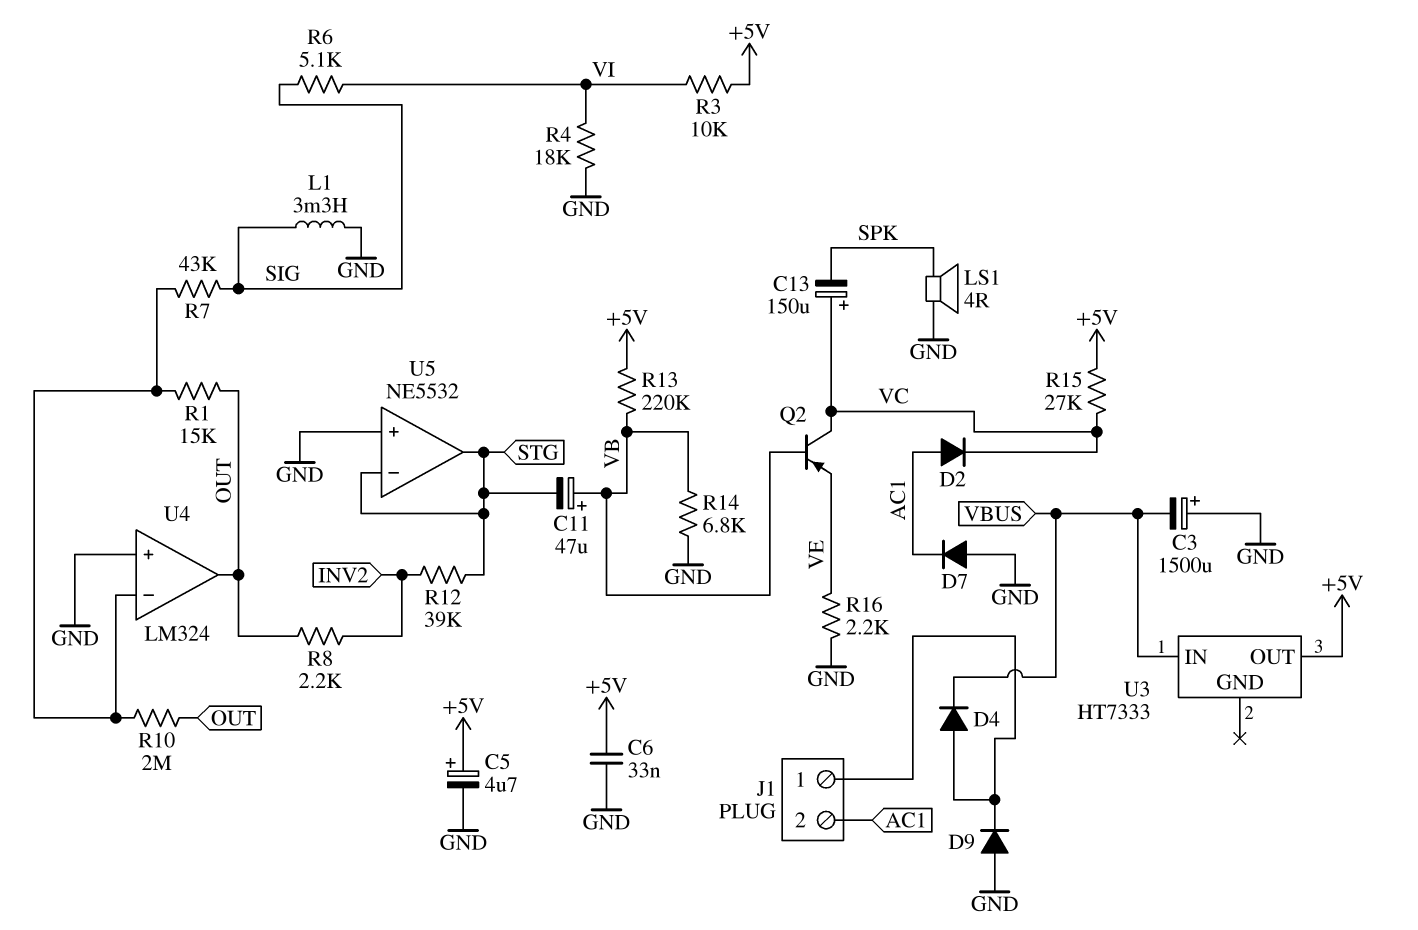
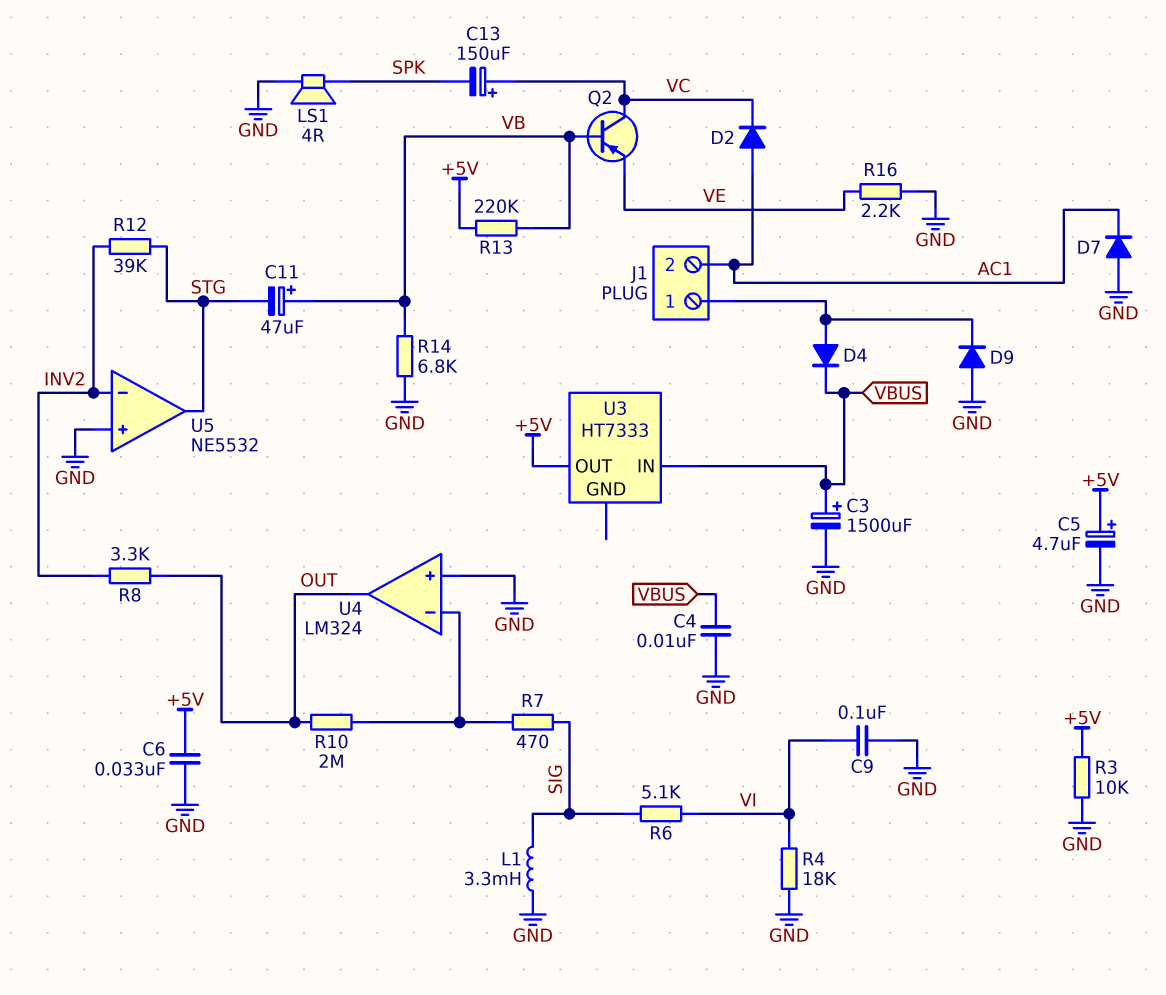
C3: 1500uF (plus GND, minus VBUS) -> 1500uF (plus VBUS, minus GND)
C4: none -> 10nF (GND, VBUS)
C9: none -> 100nF (GND, VI)
R1: 15k (OUT, U4/in-) -> none
R3: 10k (+5V, VI) -> 10k (+5V, GND)
R7: 43k (SIG, U4/in-) -> 470 (SIG, U4/in-)
R8: 2.2k (INV2, OUT) -> 3.3k (INV2, OUT)
R15: 27k (+5V, VC) -> none
U5 pin in-: STG -> INV2

